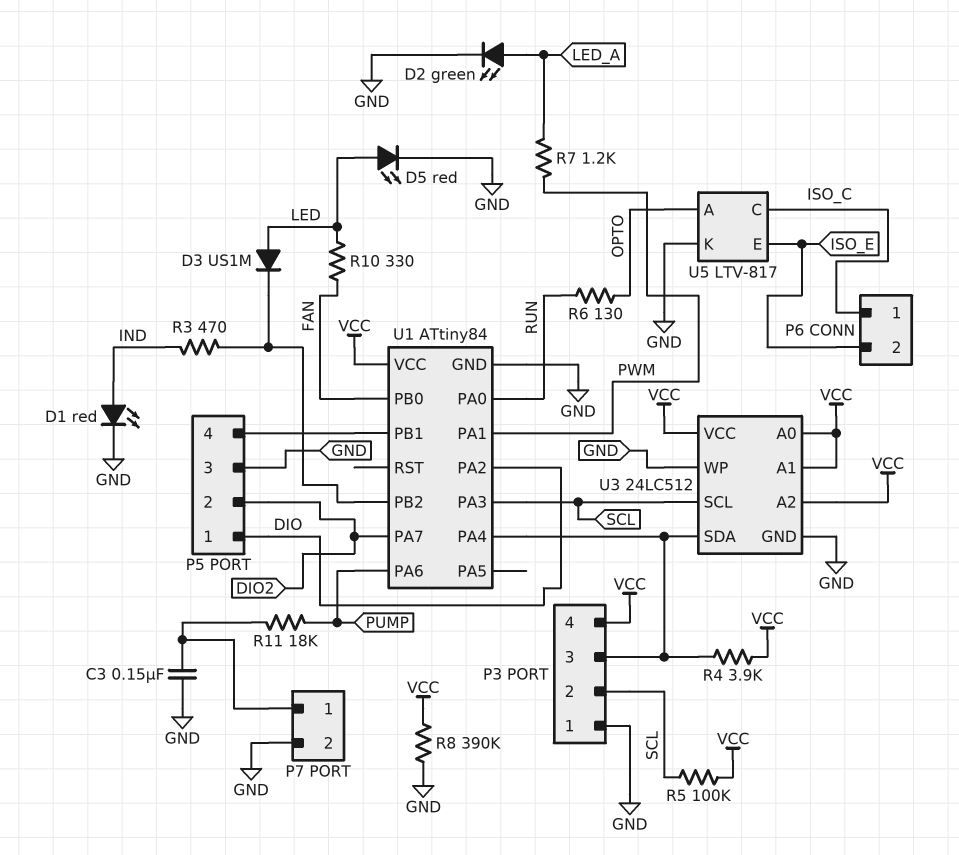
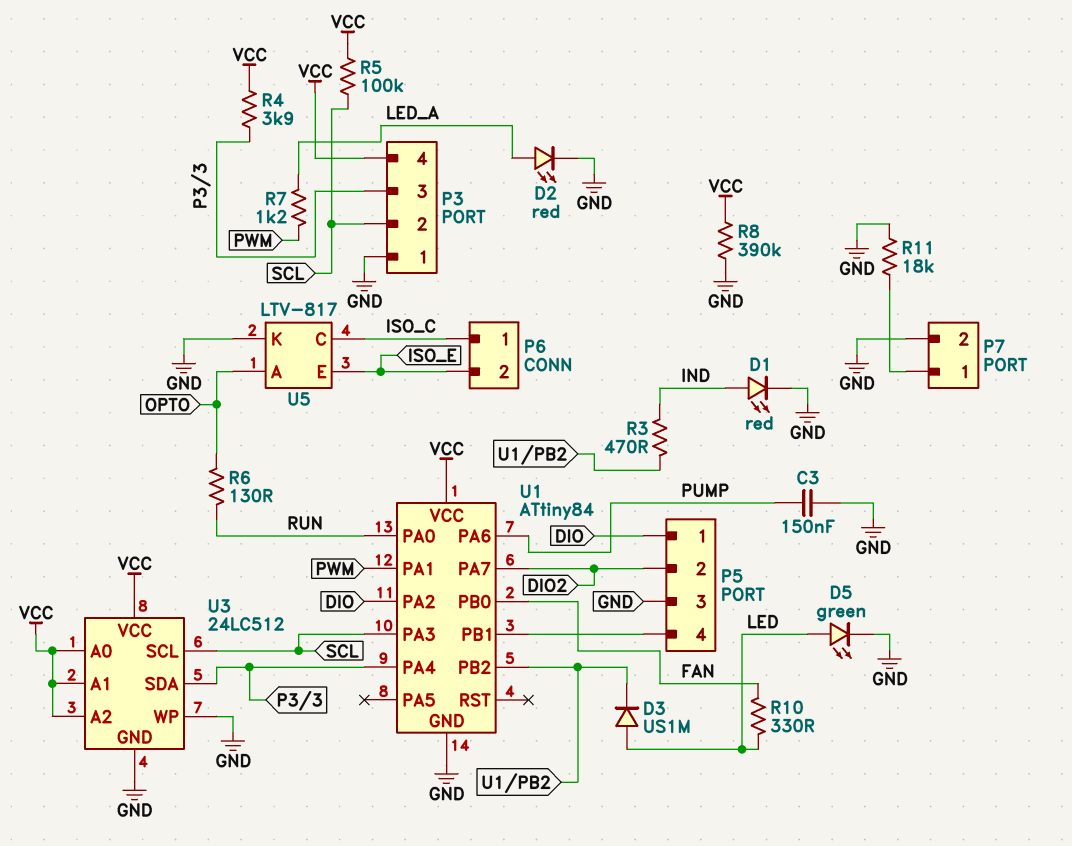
C3: 150nF (GND, P7/1) -> 150nF (GND, PUMP)
D2: LED green (A LED_A, K GND) -> LED red (A LED_A, K GND)
D5: LED red (A LED, K GND) -> LED green (A LED, K GND)
R11: 18k (P7/1, PUMP) -> 18k (GND, P7/1)

